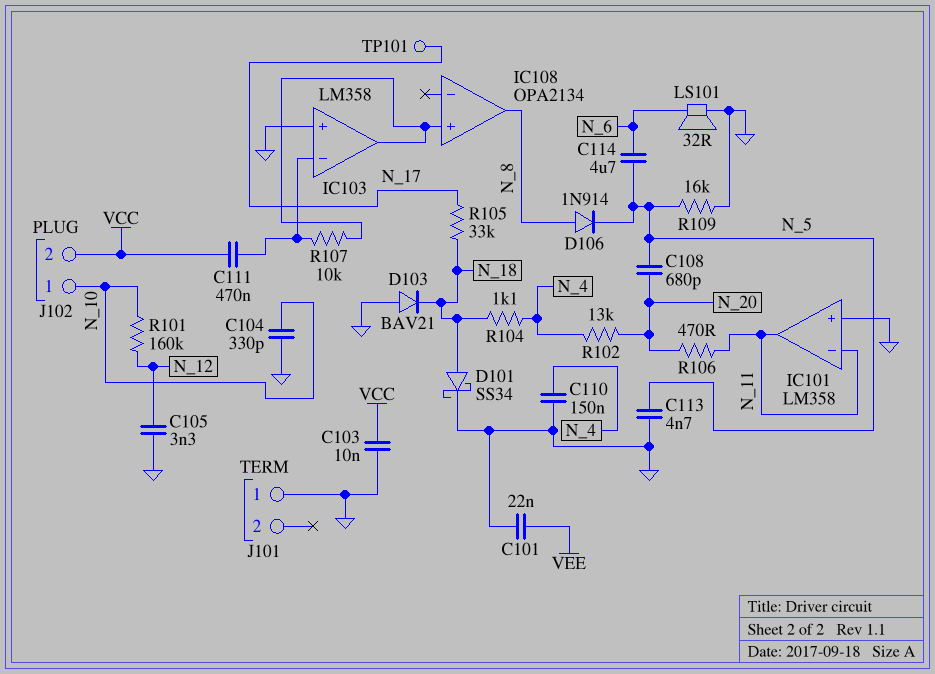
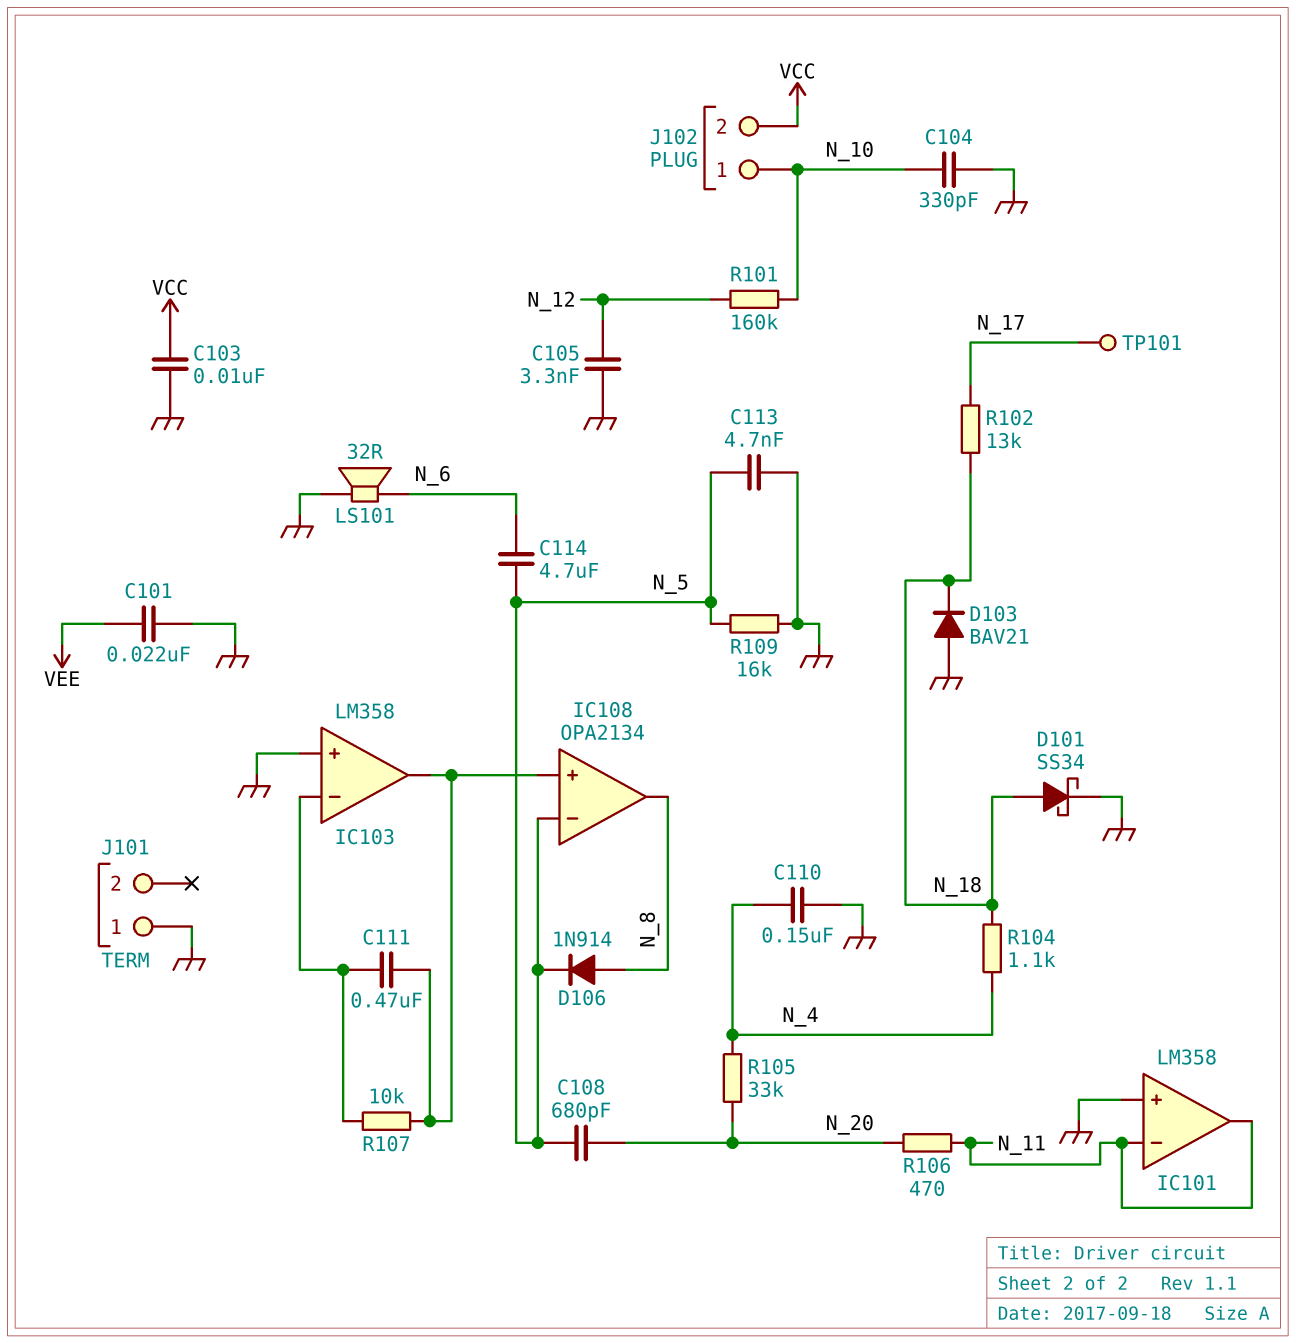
C111: 470nF (IC103/in-, VCC) -> 470nF (IC103/in-, IC103/out)
IC108 pin in-: none -> N_5
R102: 13k (N_4, N_20) -> 13k (N_17, N_18)
R105: 33k (N_17, N_18) -> 33k (N_4, N_20)

